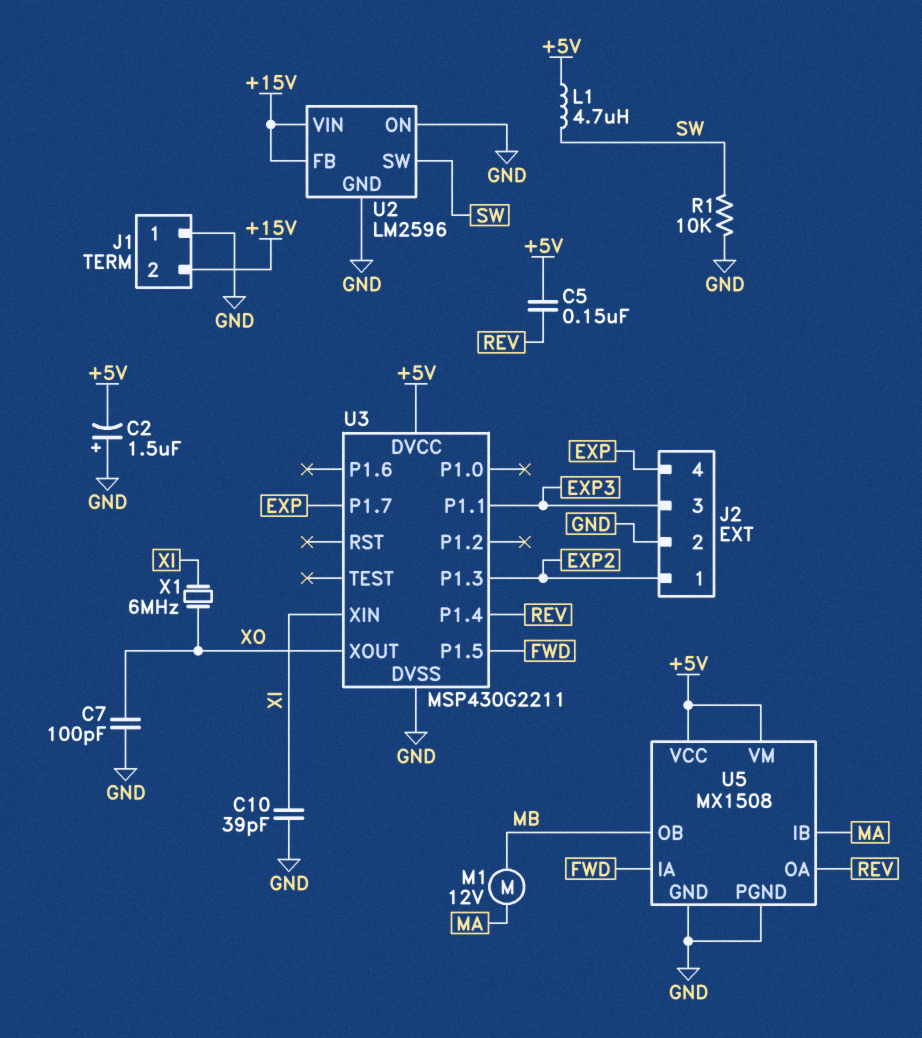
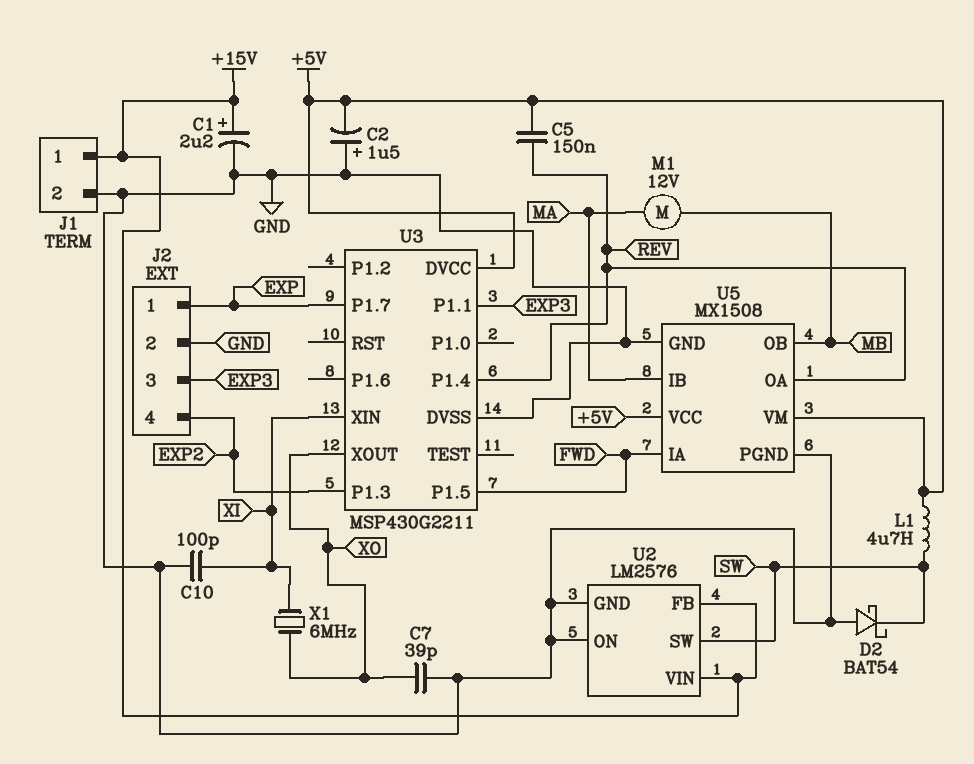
C1: none -> 2.2uF (plus +15V, minus GND)
C7: 100pF (GND, XO) -> 39pF (GND, XO)
C10: 39pF (GND, XI) -> 100pF (GND, XI)
D2: none -> schottky BAT54 (A GND, K SW)
J1 pin 1: GND -> +15V
J1 pin 2: +15V -> GND
J2 pin 1: EXP2 -> EXP
J2 pin 4: EXP -> EXP2
R1: 10k (GND, SW) -> none
U2: LM2596 -> LM2576

